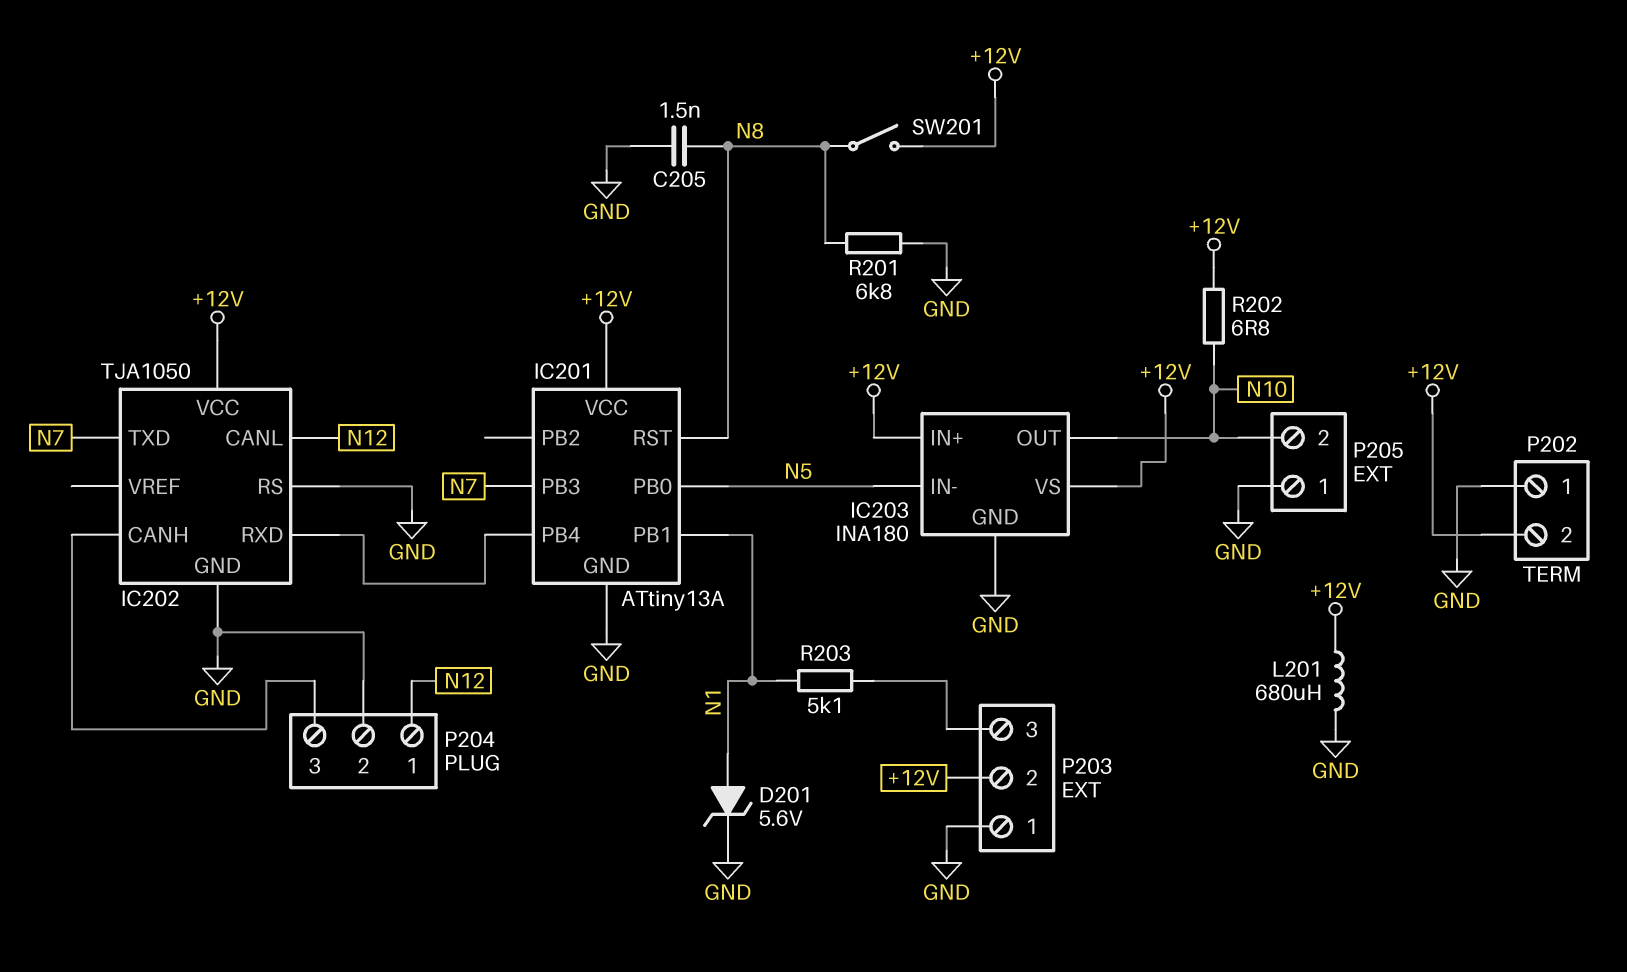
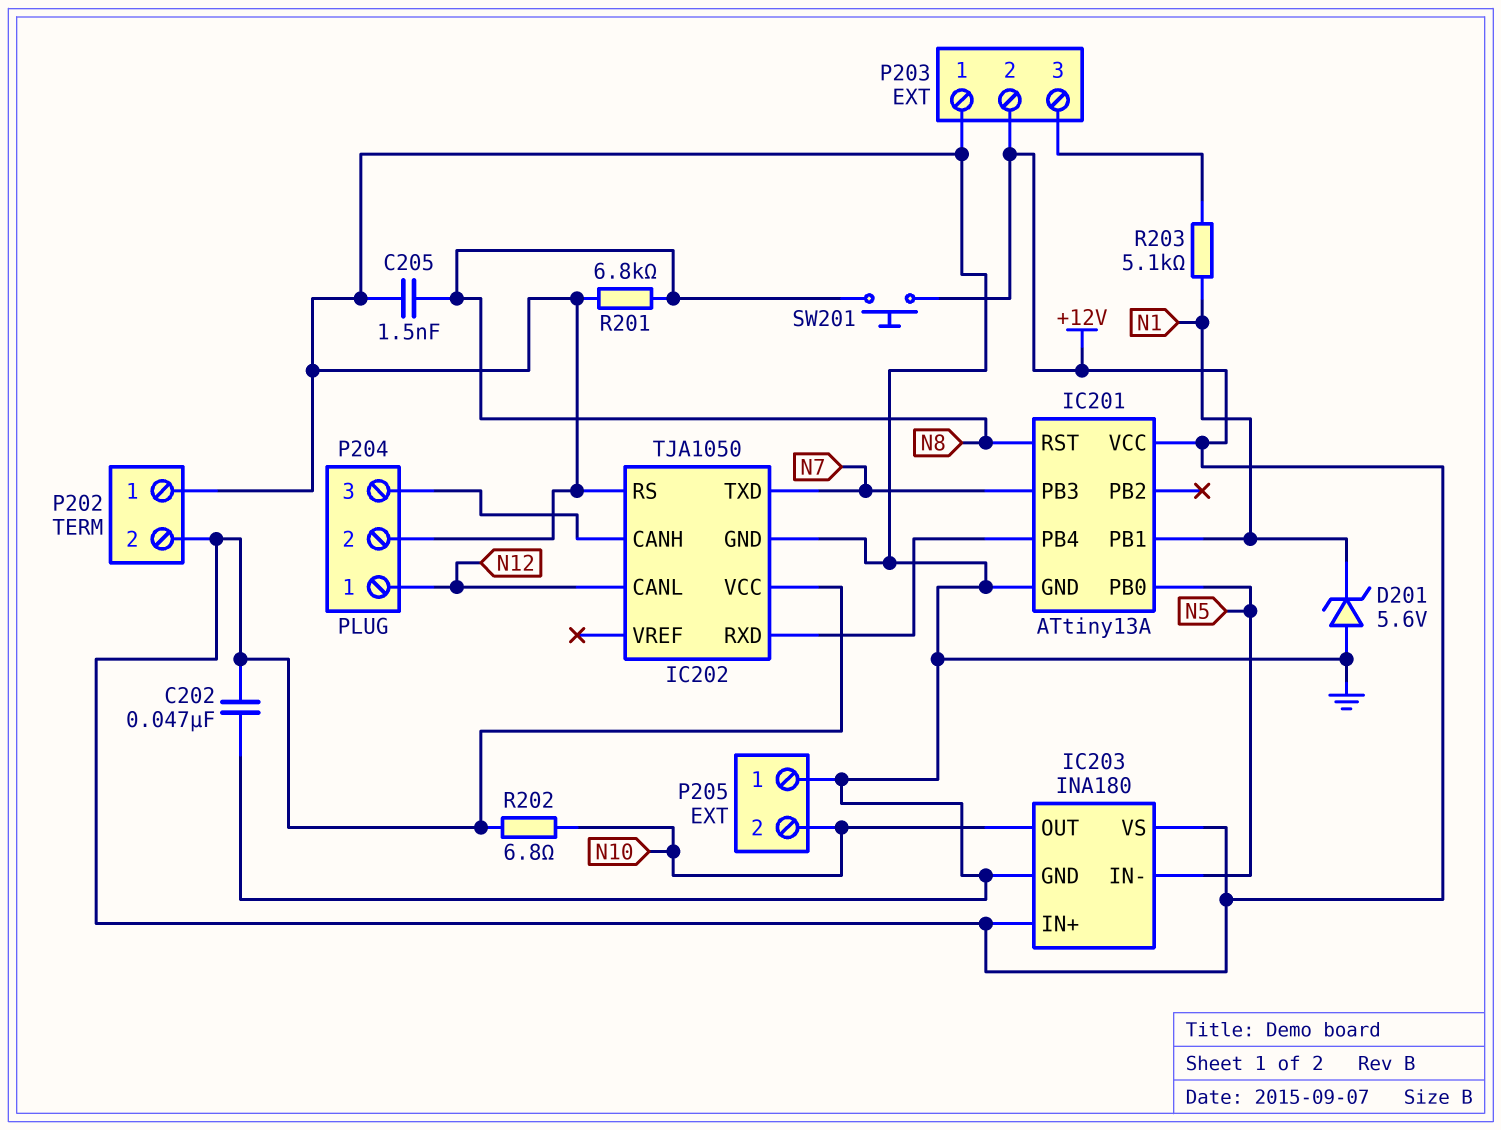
C202: none -> 47nF (+12V, GND)
D201: zener 5.6V (A N1, K GND) -> zener 5.6V (A GND, K N1)
L201: 680uH (+12V, GND) -> none
SW201: switch (+12V, N8) -> button (+12V, N8)

